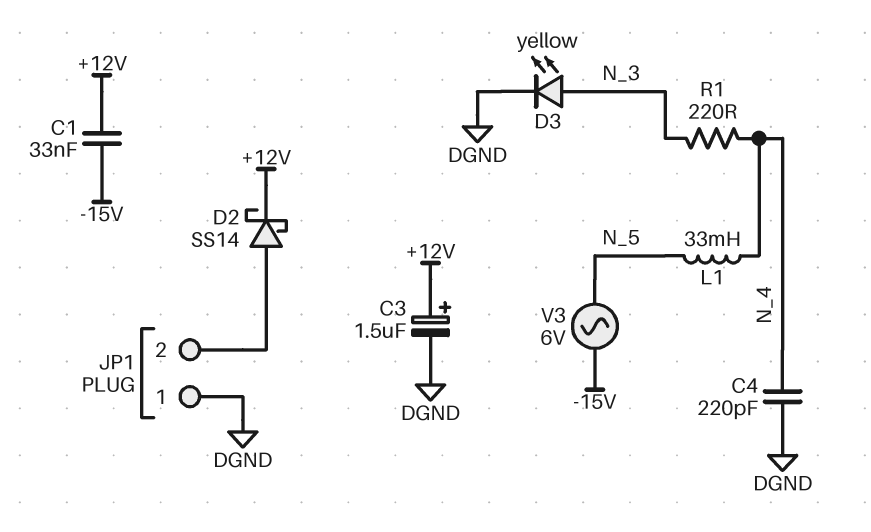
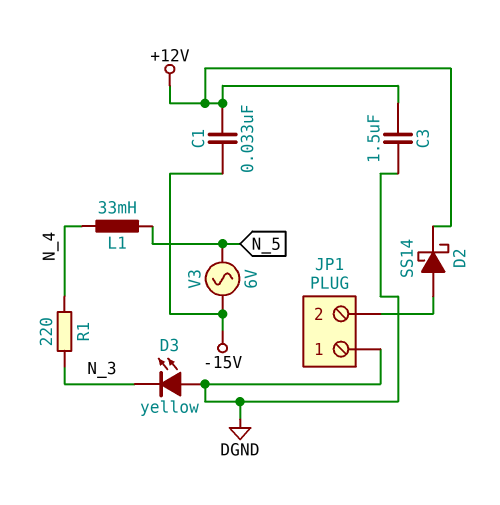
C3: 1.5uF (plus +12V, minus DGND) -> 1.5uF (+12V, DGND)
C4: 220pF (DGND, N_4) -> none
D3: LED yellow (A N_3, K DGND) -> LED yellow (A DGND, K N_3)

